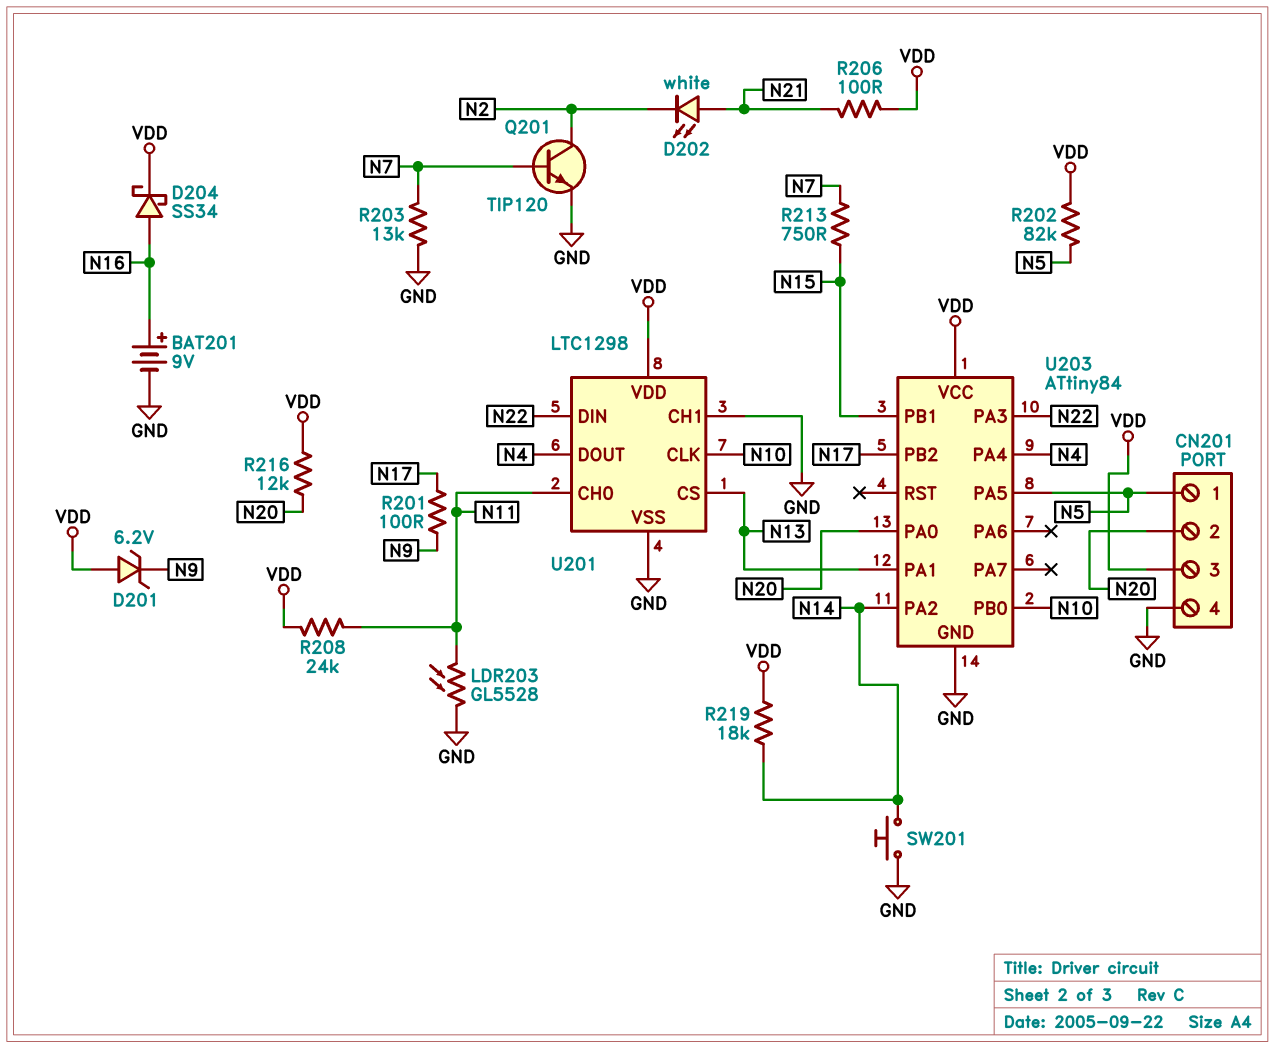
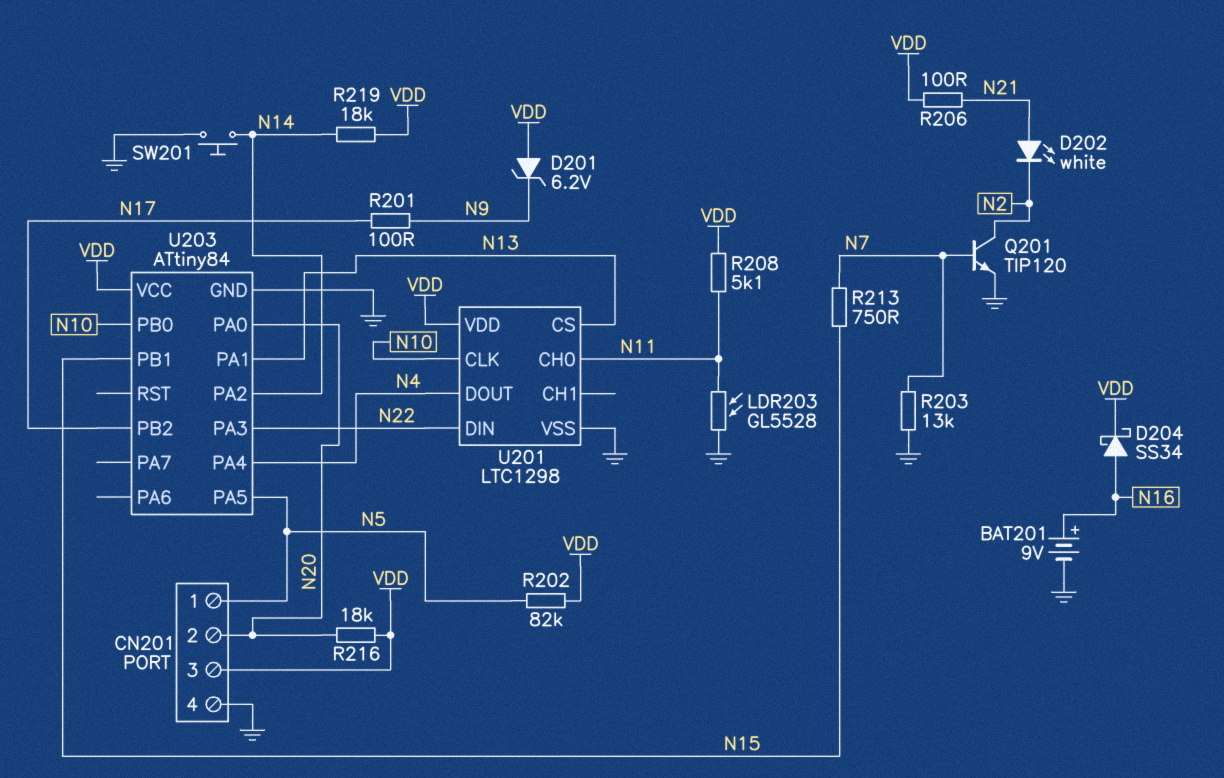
R208: 24k (N11, VDD) -> 5.1k (N11, VDD)
R216: 12k (N20, VDD) -> 18k (N20, VDD)
U201 pin CH1: GND -> none

